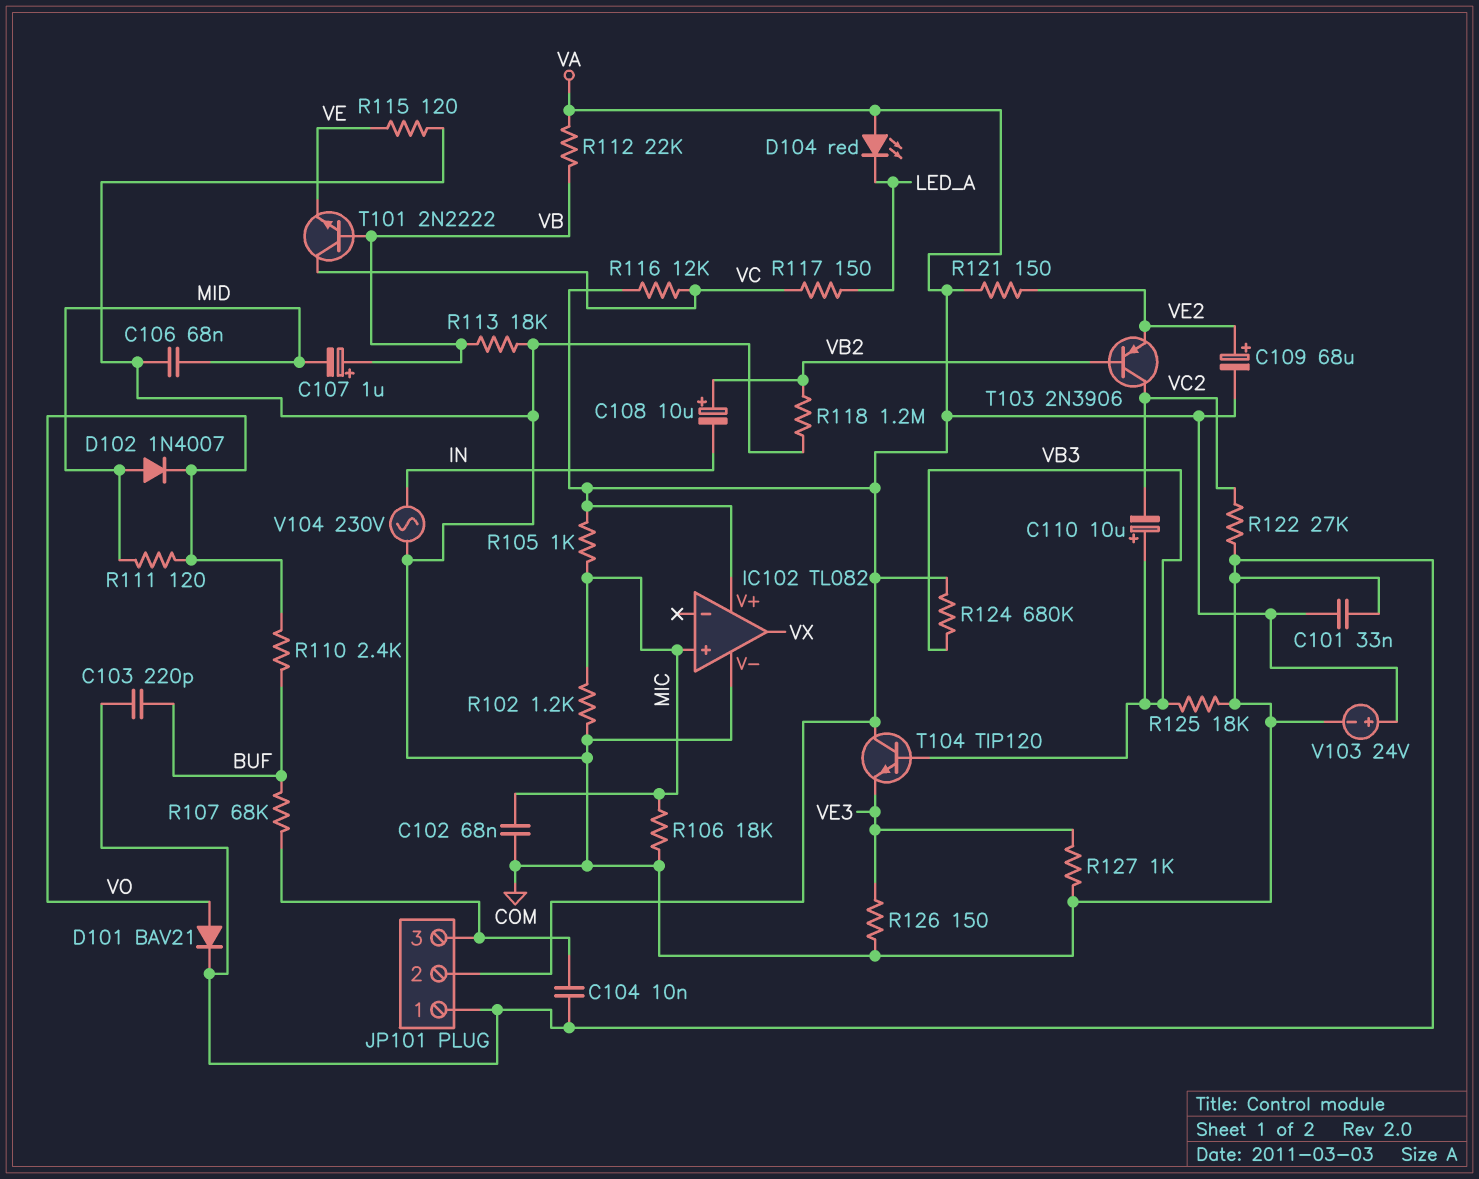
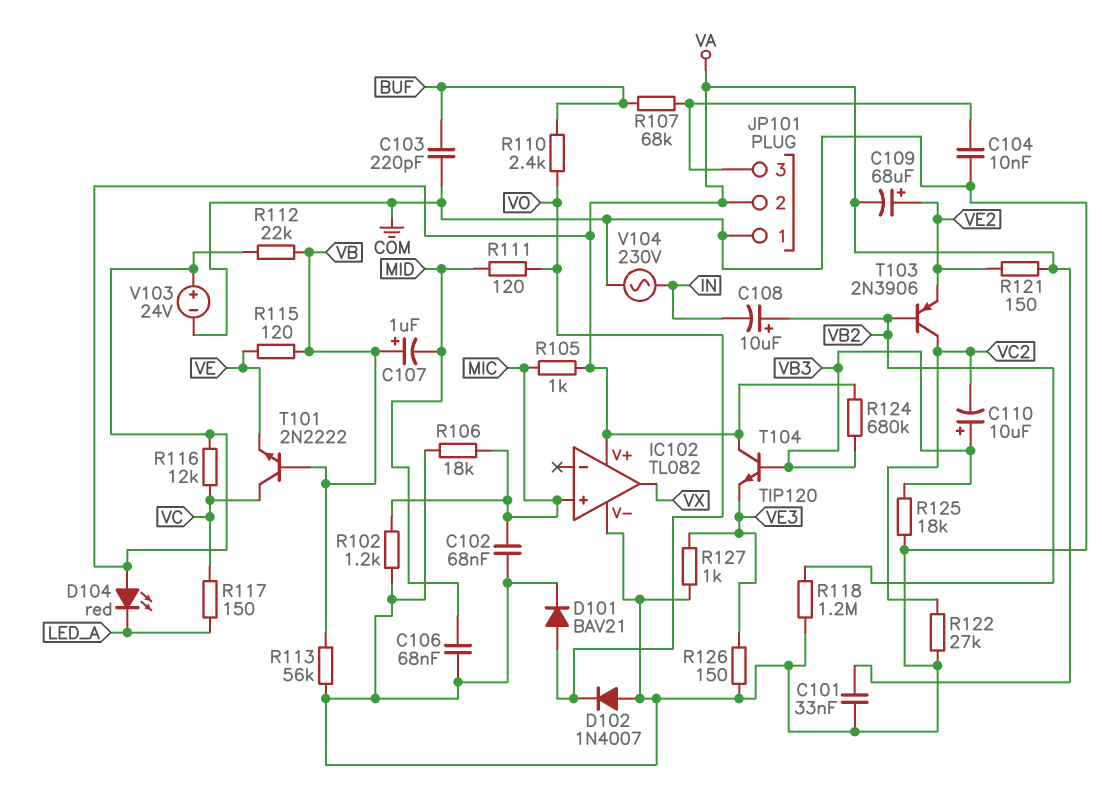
D102: diode 1N4007 (A MID, K VO) -> diode 1N4007 (A COM, K VO)
R113: 18k (COM, VB) -> 56k (COM, VB)
R115: 120 (COM, VE) -> 120 (VB, VE)

